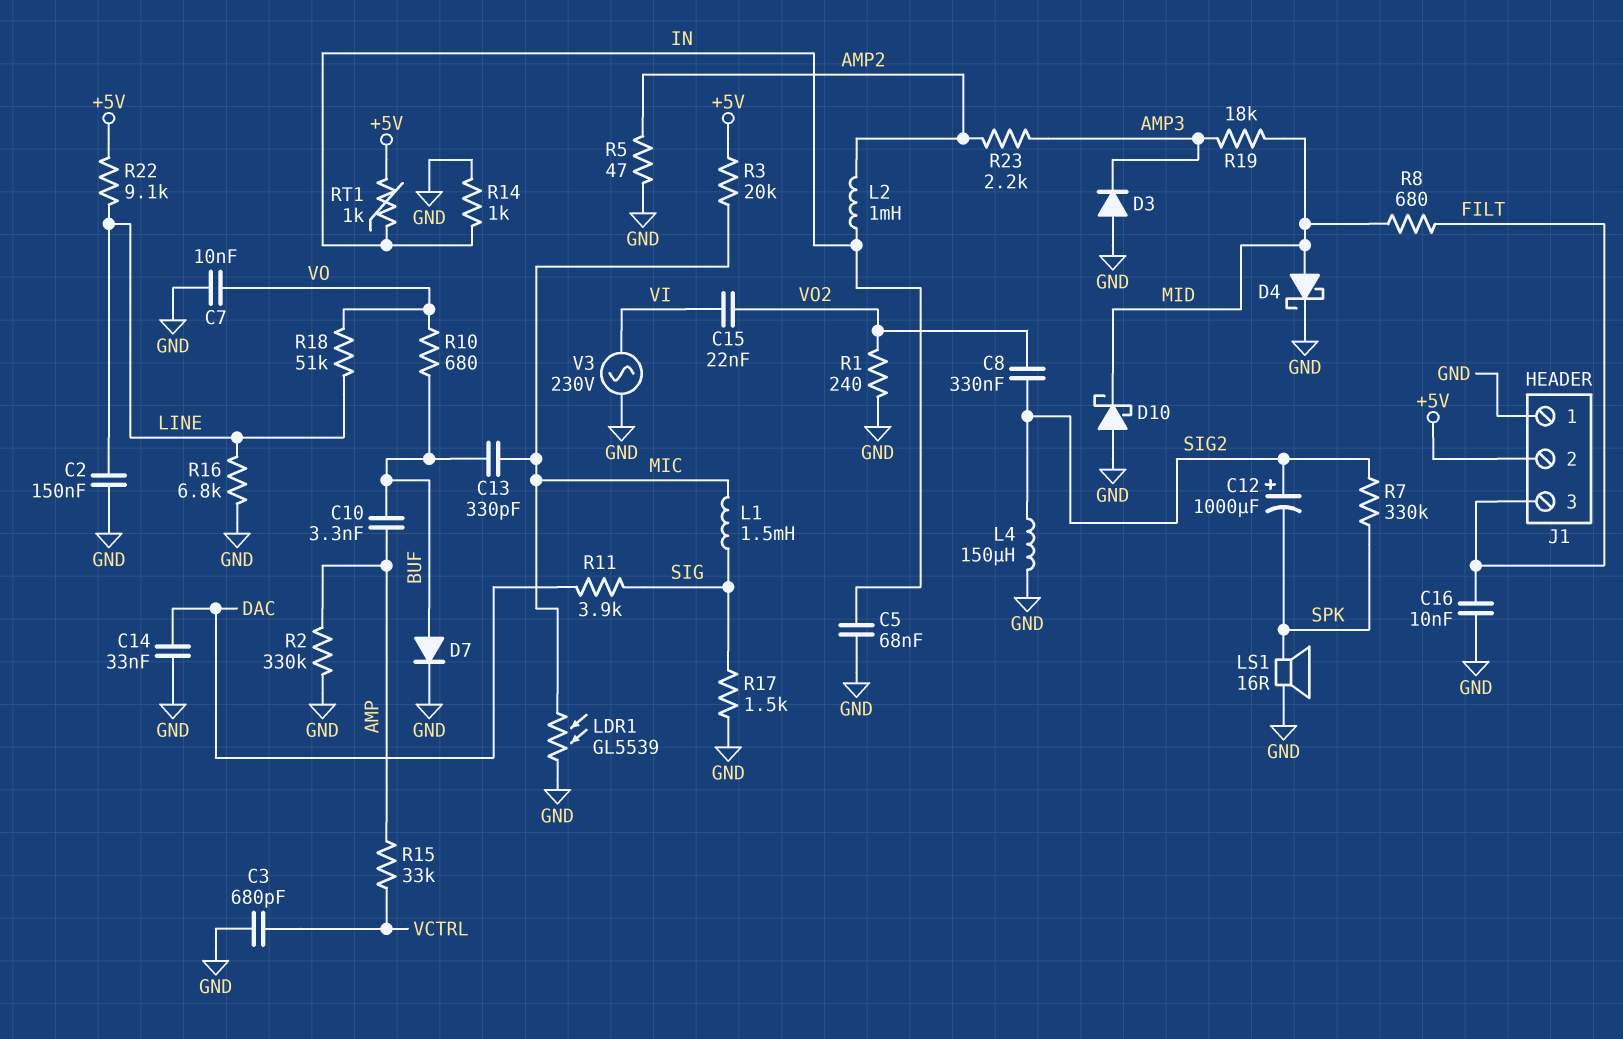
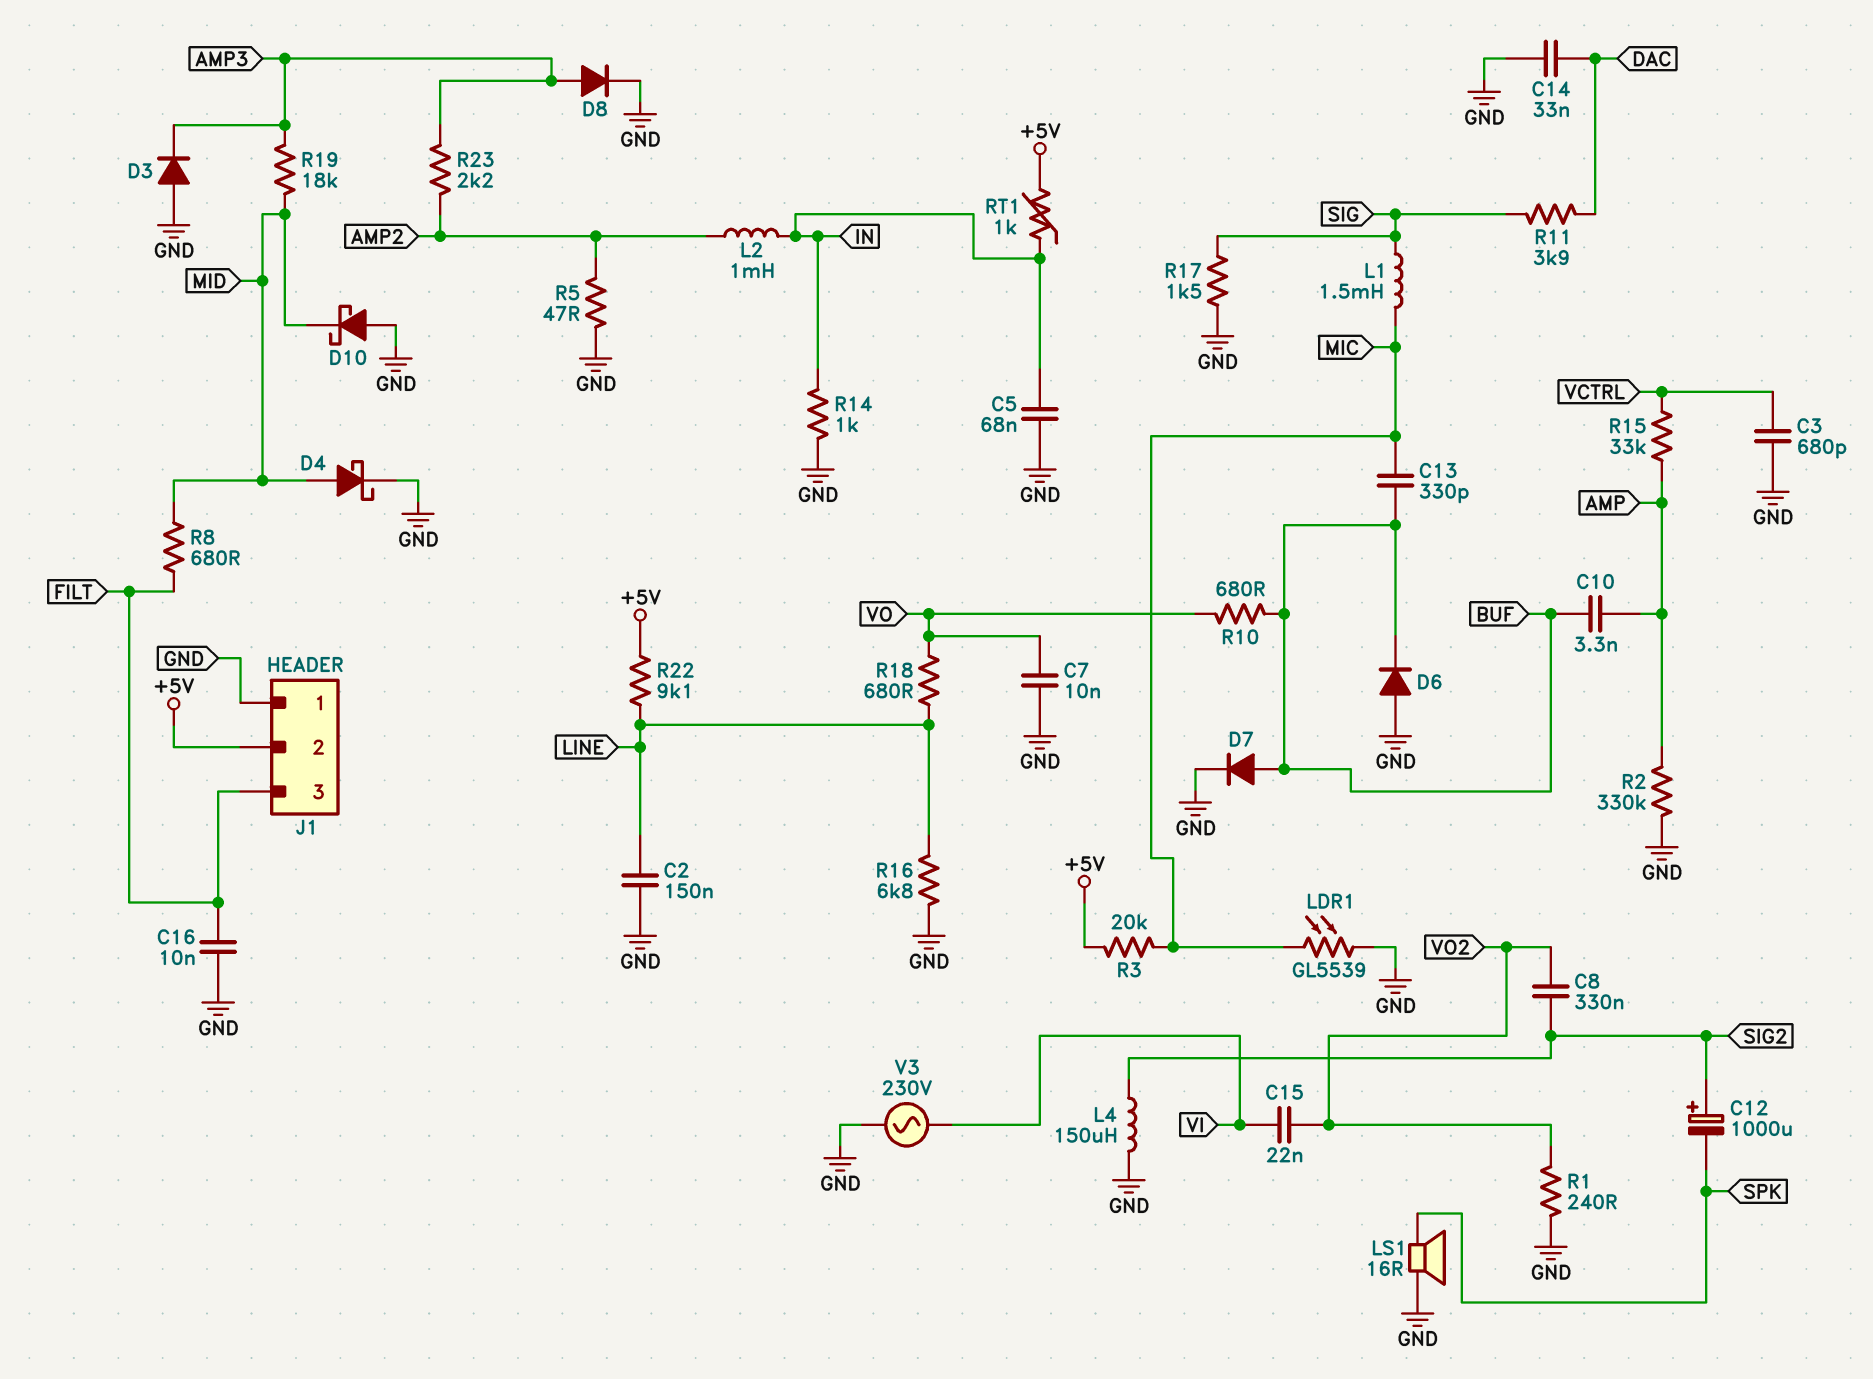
D6: none -> diode (A GND, K BUF)
D8: none -> diode (A AMP3, K GND)
R7: 330k (SIG2, SPK) -> none
R18: 51k (LINE, VO) -> 680 (LINE, VO)

